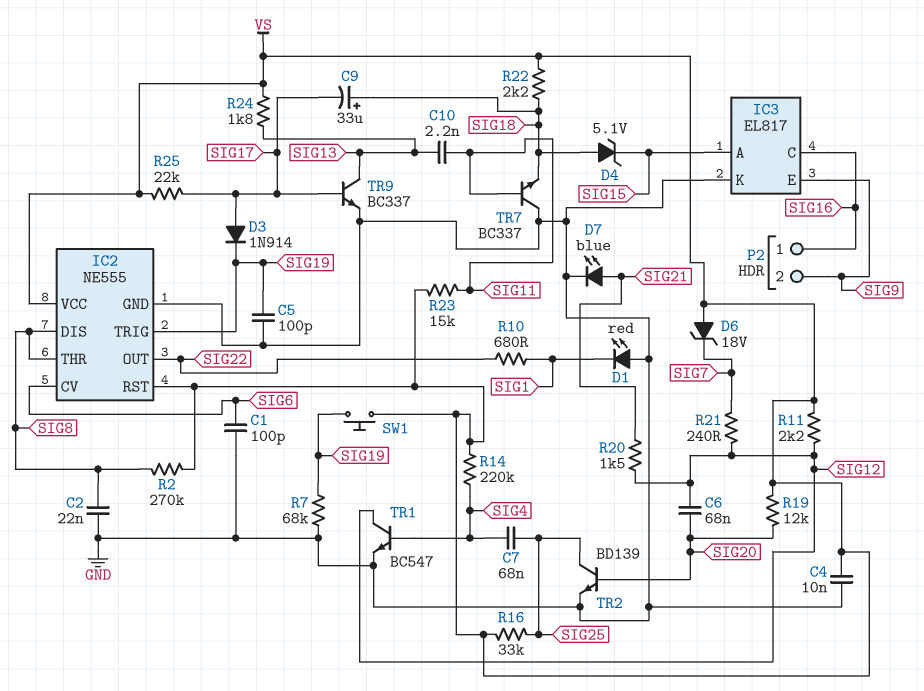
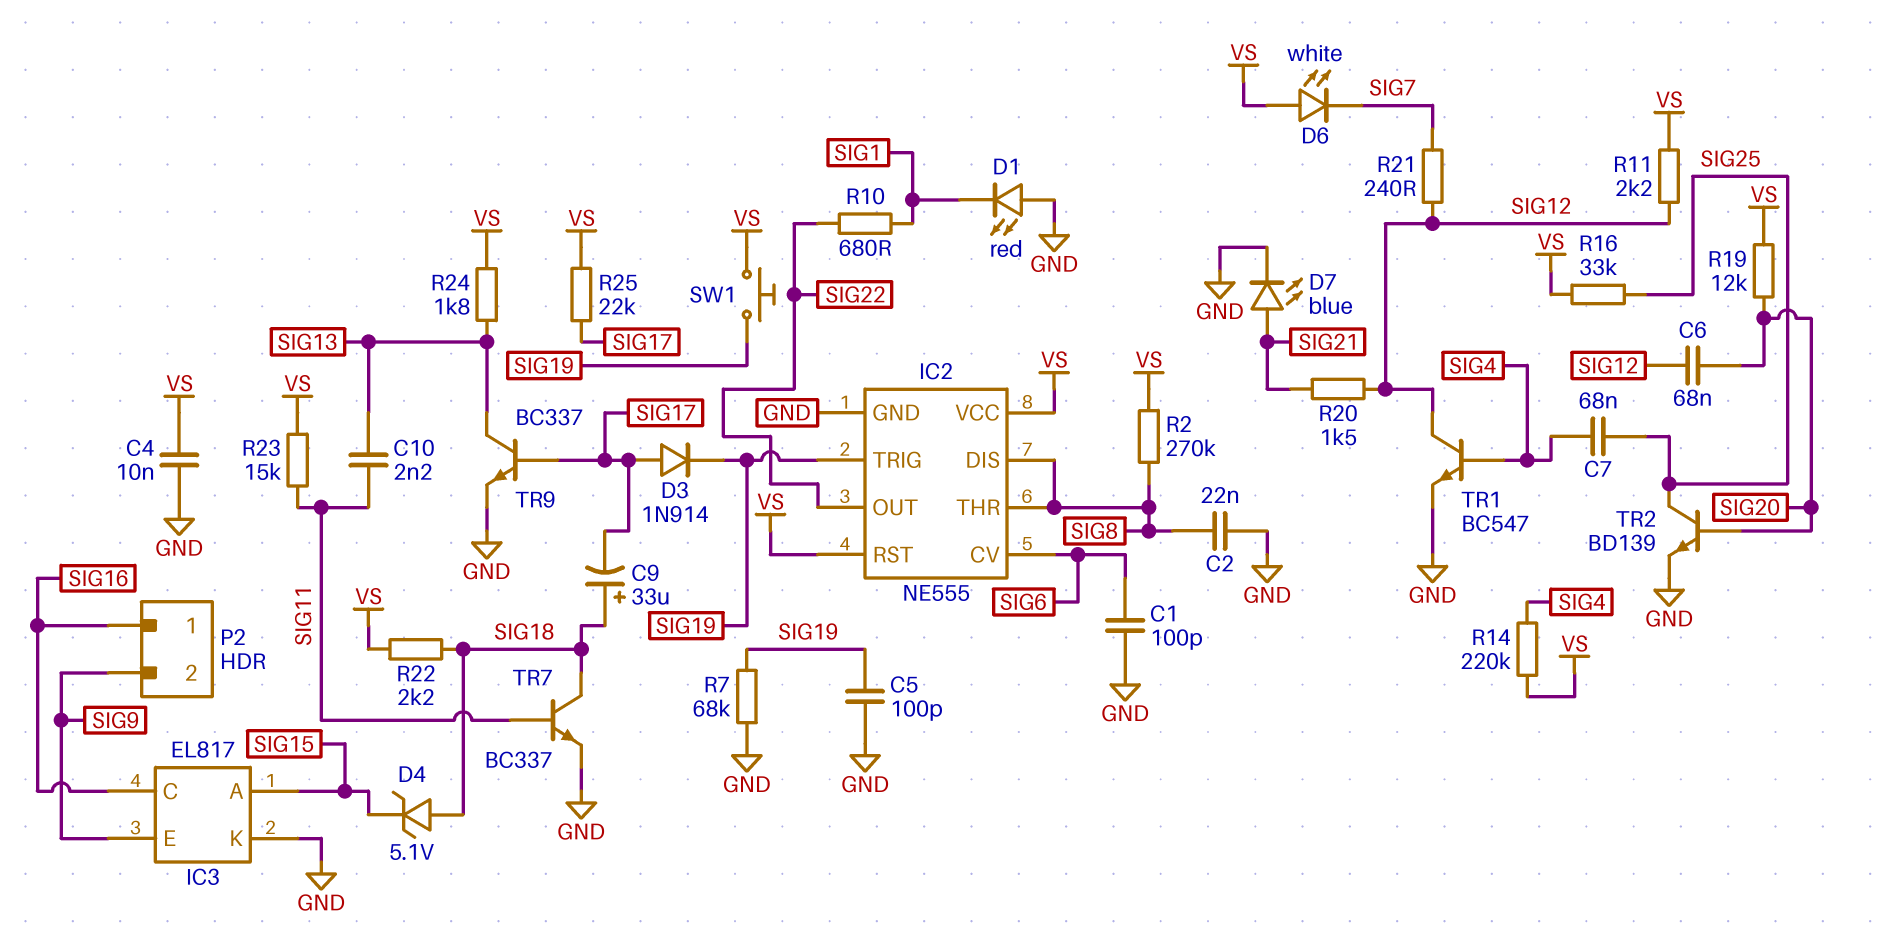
D6: zener 18V (A VS, K SIG7) -> LED white (A VS, K SIG7)
TR7: NPN BC337 (B SIG11, C GND, E SIG18) -> NPN BC337 (B SIG11, C SIG18, E GND)

